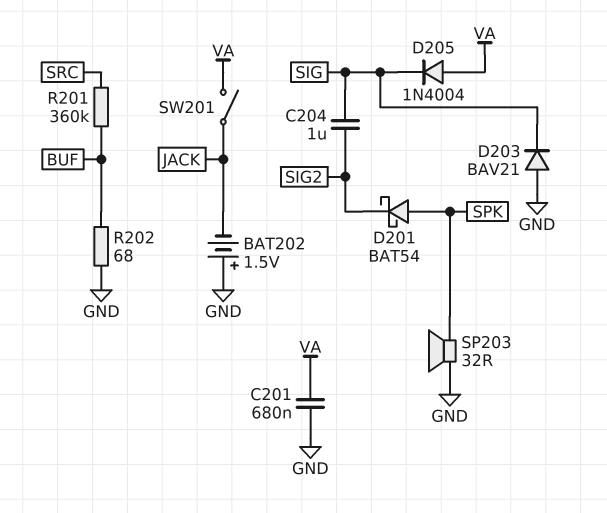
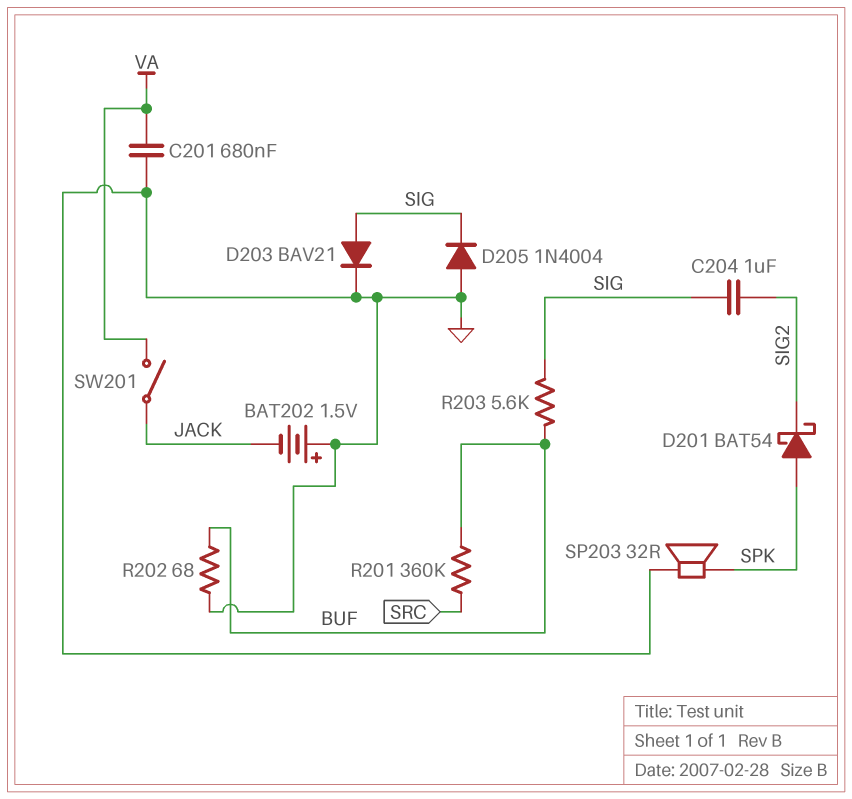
D203: diode BAV21 (A GND, K SIG) -> diode BAV21 (A SIG, K GND)
D205: diode 1N4004 (A VA, K SIG) -> diode 1N4004 (A GND, K SIG)
R203: none -> 5.6k (BUF, SIG)

